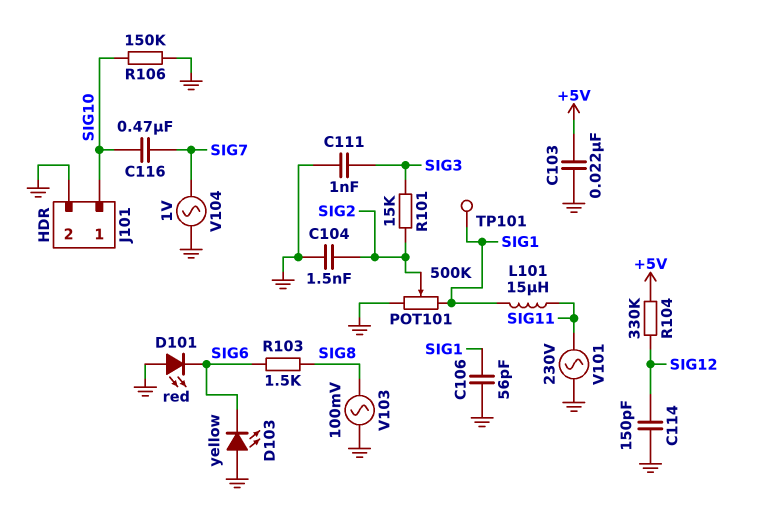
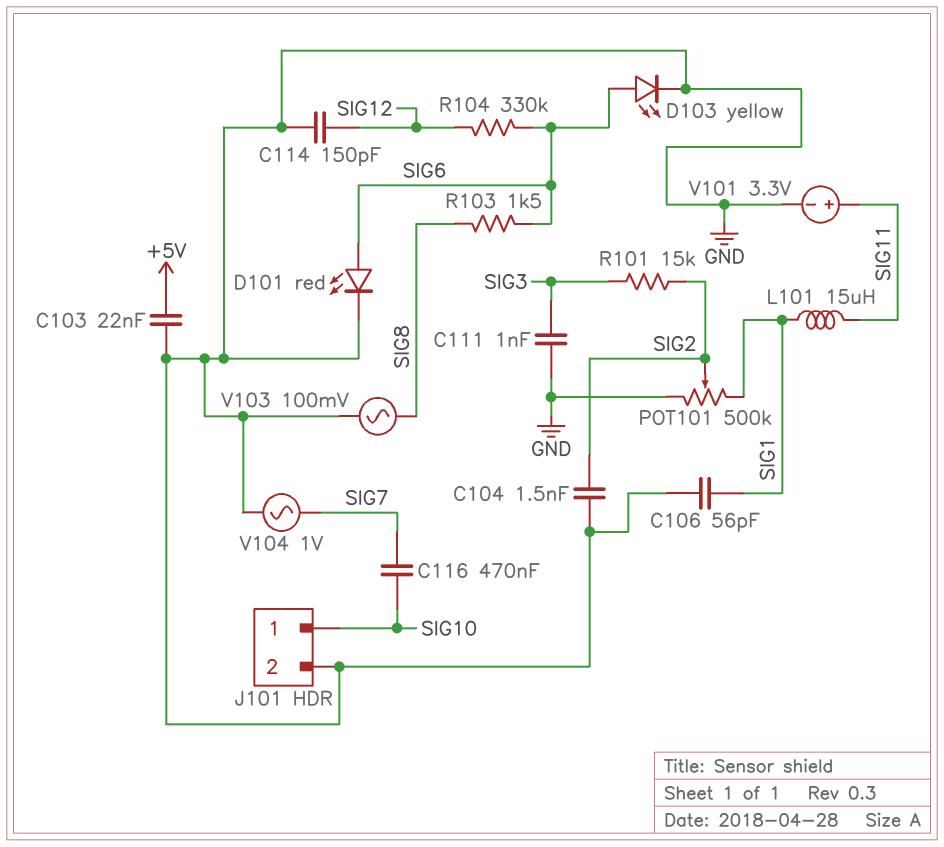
D101: LED red (A GND, K SIG6) -> LED red (A SIG6, K GND)
D103: LED yellow (A GND, K SIG6) -> LED yellow (A SIG6, K GND)
R104: 330k (+5V, SIG12) -> 330k (SIG6, SIG12)
R106: 150k (GND, SIG10) -> none
TP101: test point (SIG1) -> none
V101: AC 230V (GND, SIG11) -> 3.3V (plus SIG11, minus GND)

